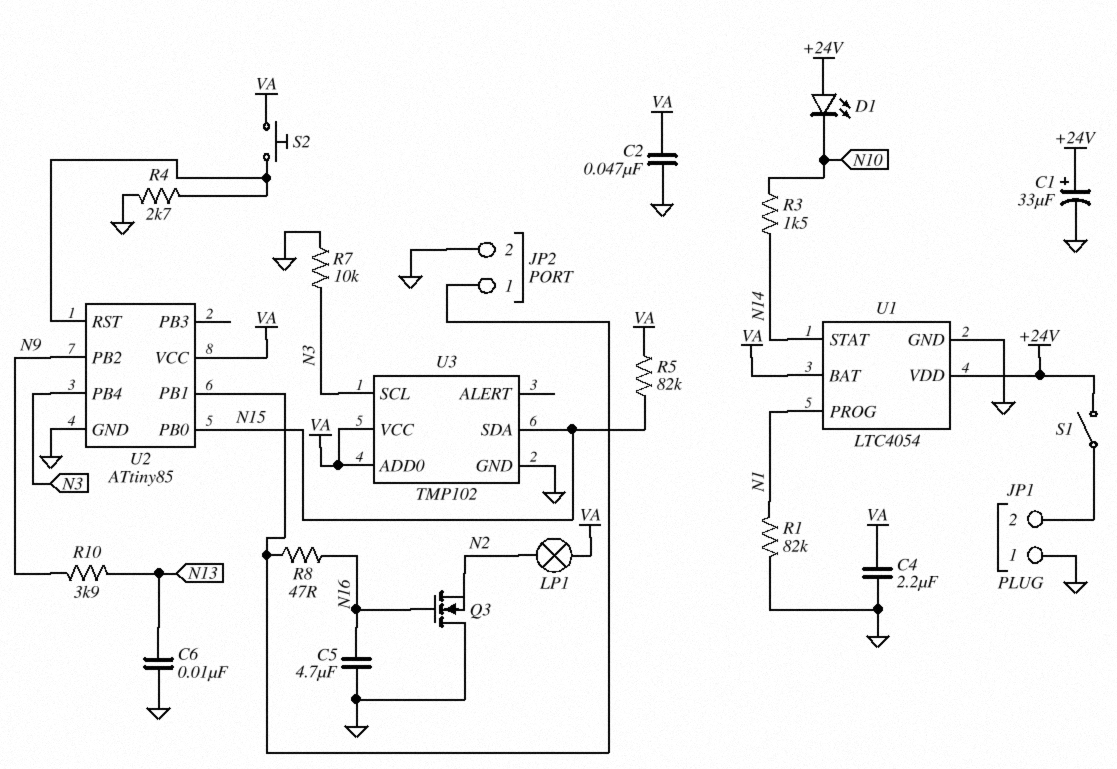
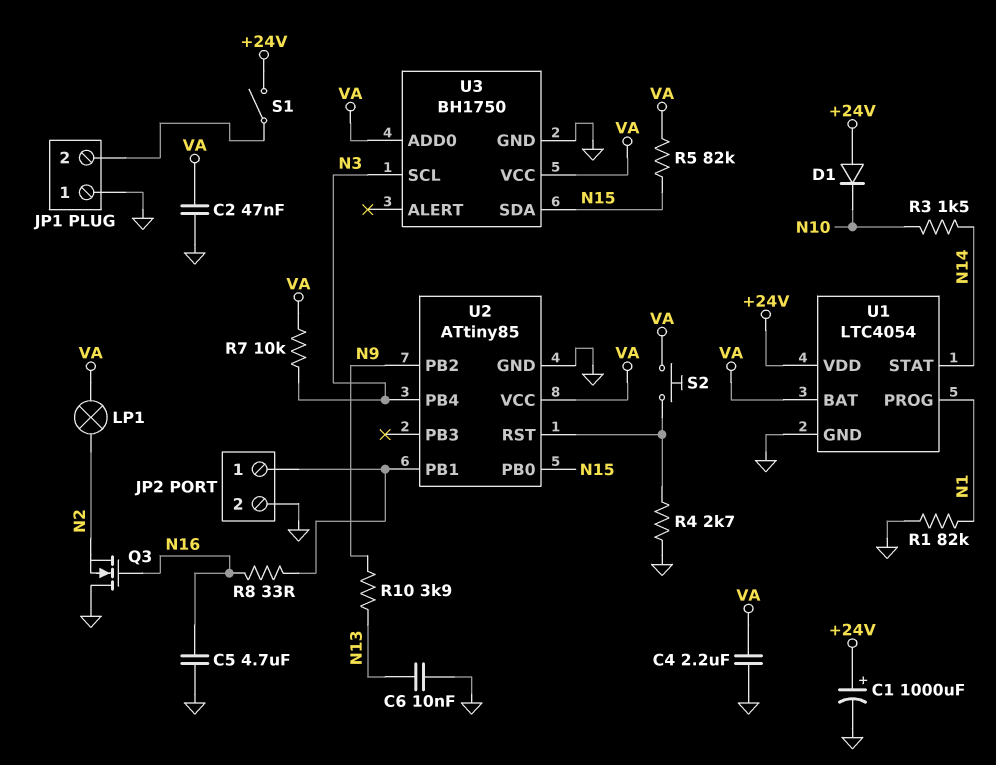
C1: 33uF (plus +24V, minus GND) -> 1000uF (plus +24V, minus GND)
D1: LED (A +24V, K N10) -> diode (A +24V, K N10)
R7: 10k (GND, N3) -> 10k (N3, VA)
R8: 47 (JP2/1, N16) -> 33 (JP2/1, N16)
U3: TMP102 -> BH1750

